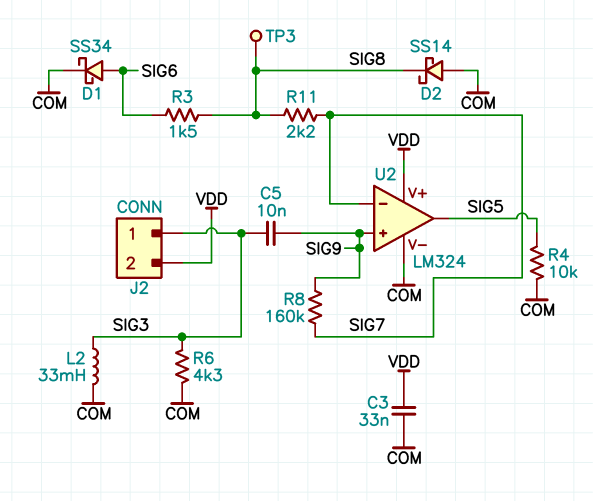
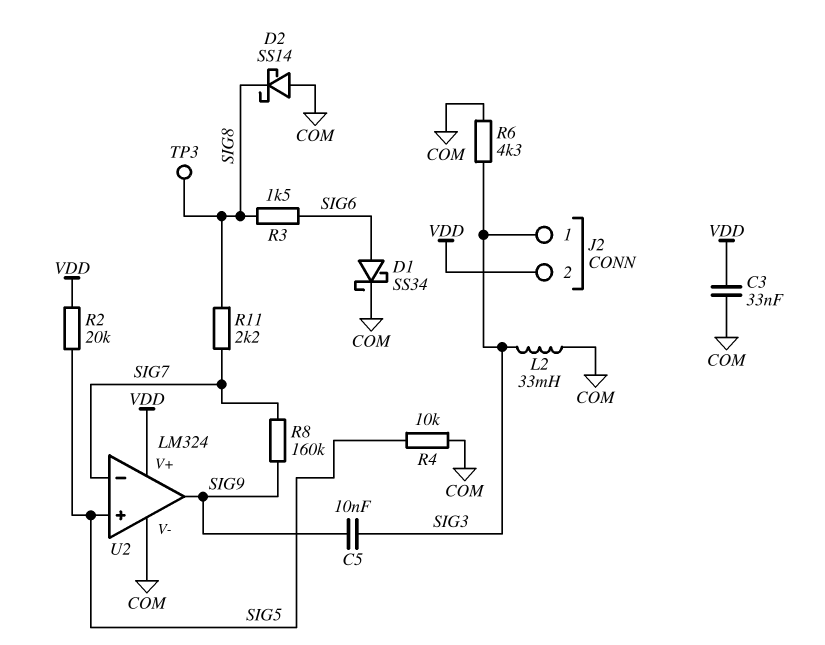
R2: none -> 20k (SIG5, VDD)
U2 pin in+: SIG9 -> SIG5
U2 pin out: SIG5 -> SIG9

